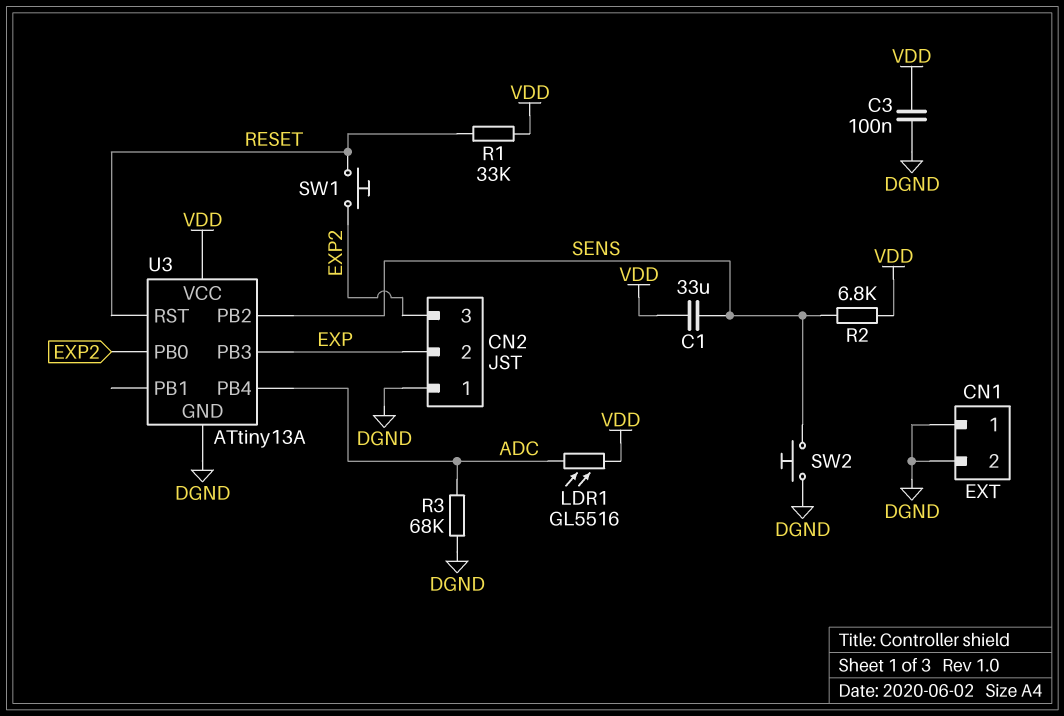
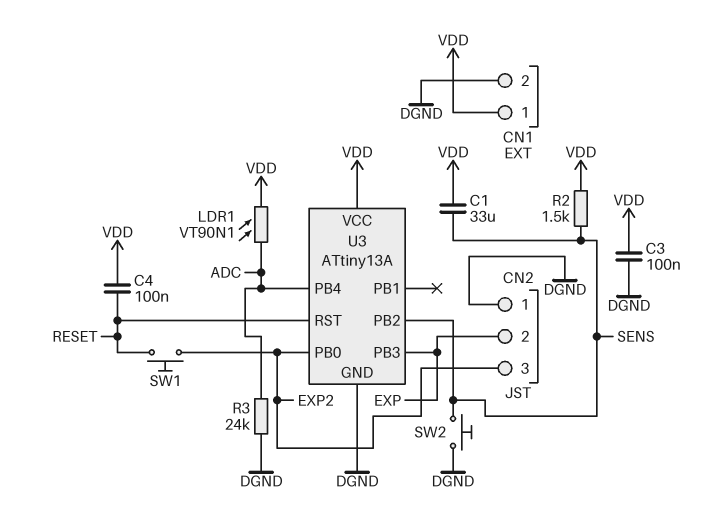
C4: none -> 100nF (RESET, VDD)
CN1 pin 1: DGND -> VDD
LDR1: GL5516 (ADC, VDD) -> VT90N1 (ADC, VDD)
R1: 33k (RESET, VDD) -> none
R2: 6.8k (SENS, VDD) -> 1.5k (SENS, VDD)
R3: 68k (ADC, DGND) -> 24k (ADC, DGND)

